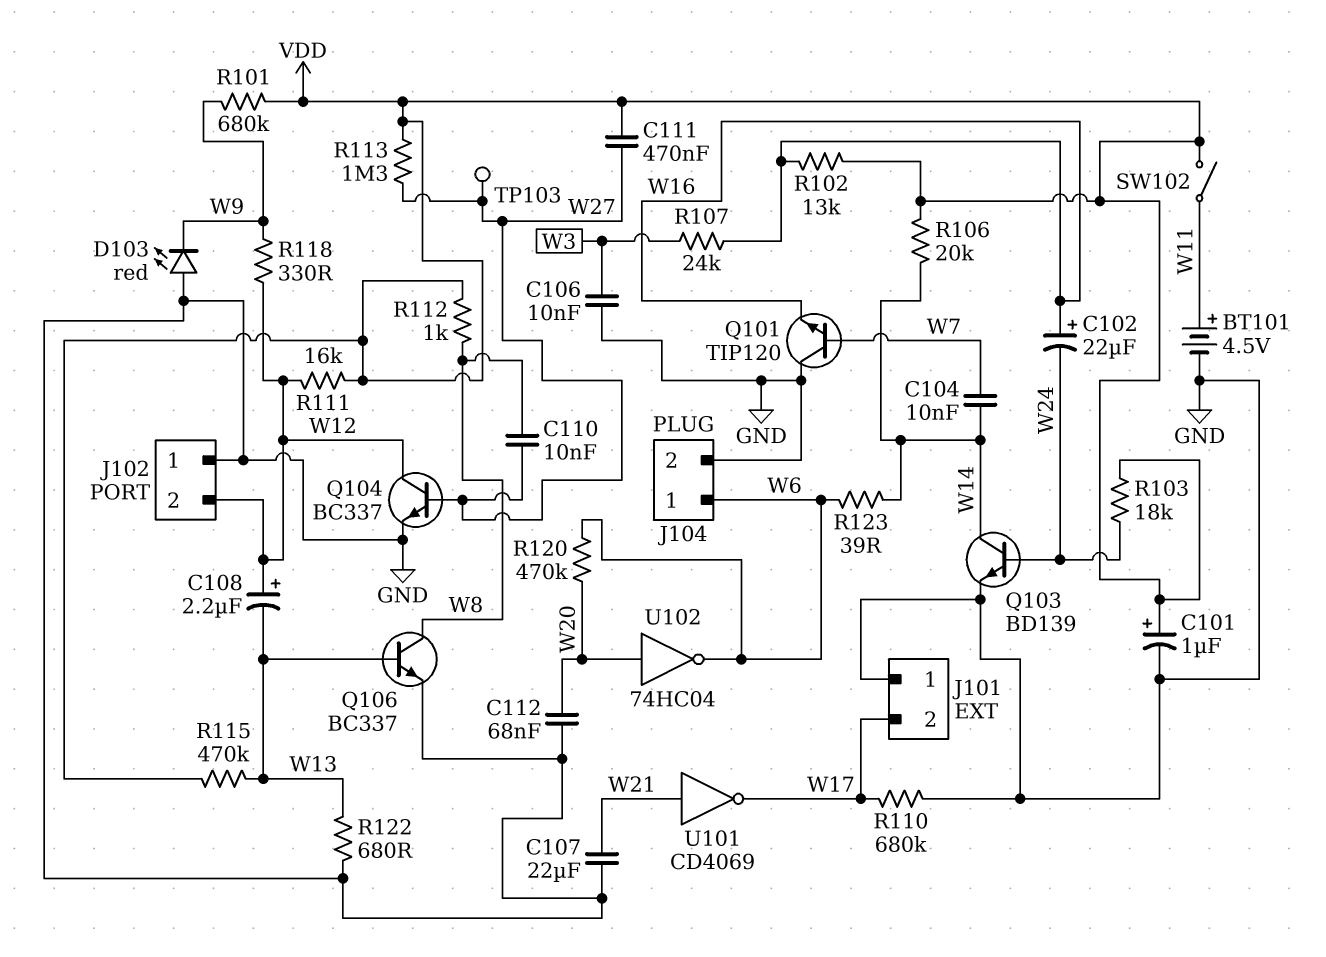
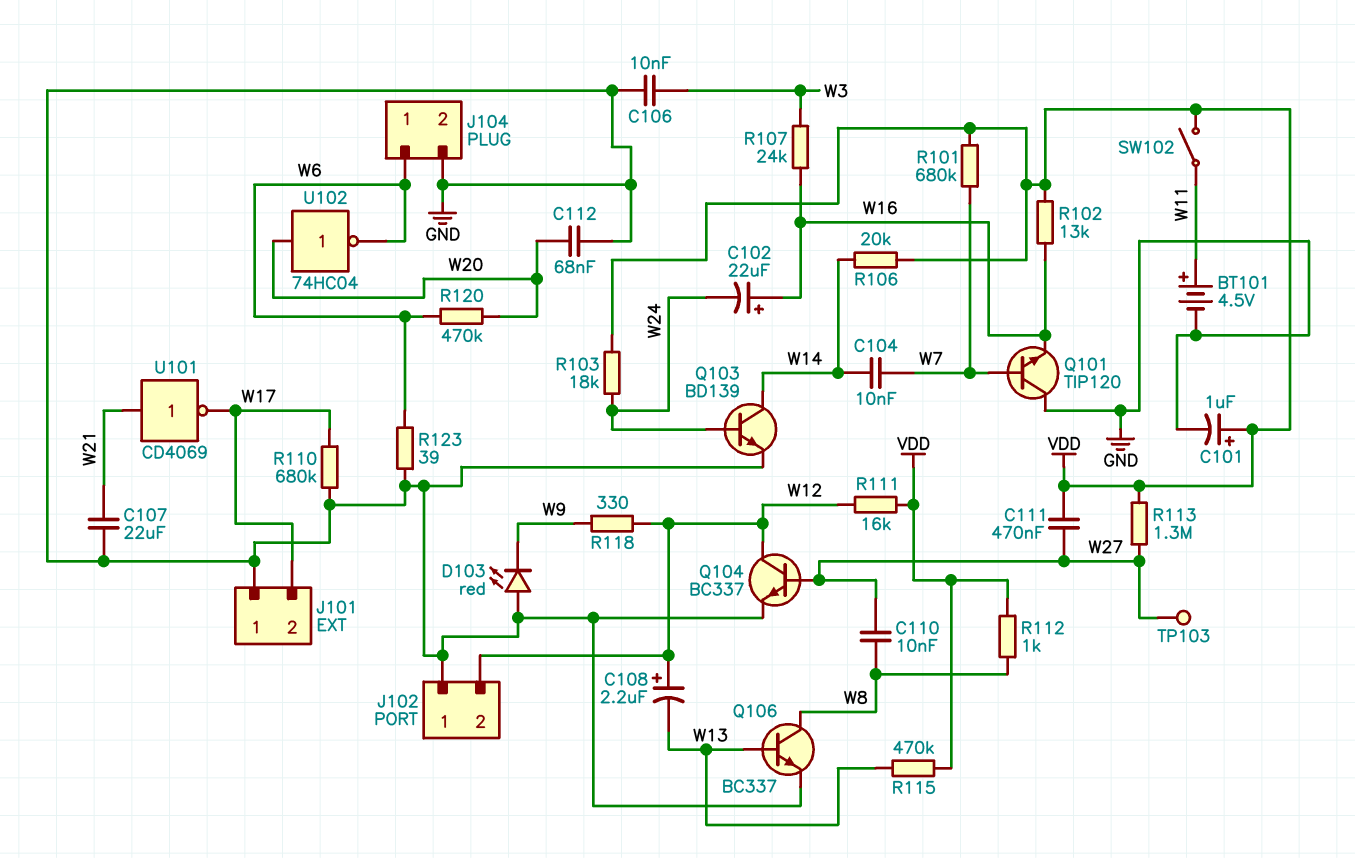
R101: 680k (VDD, W9) -> 680k (VDD, W7)
R122: 680 (GND, W13) -> none
R123: 39 (W6, W14) -> 39 (GND, W6)

